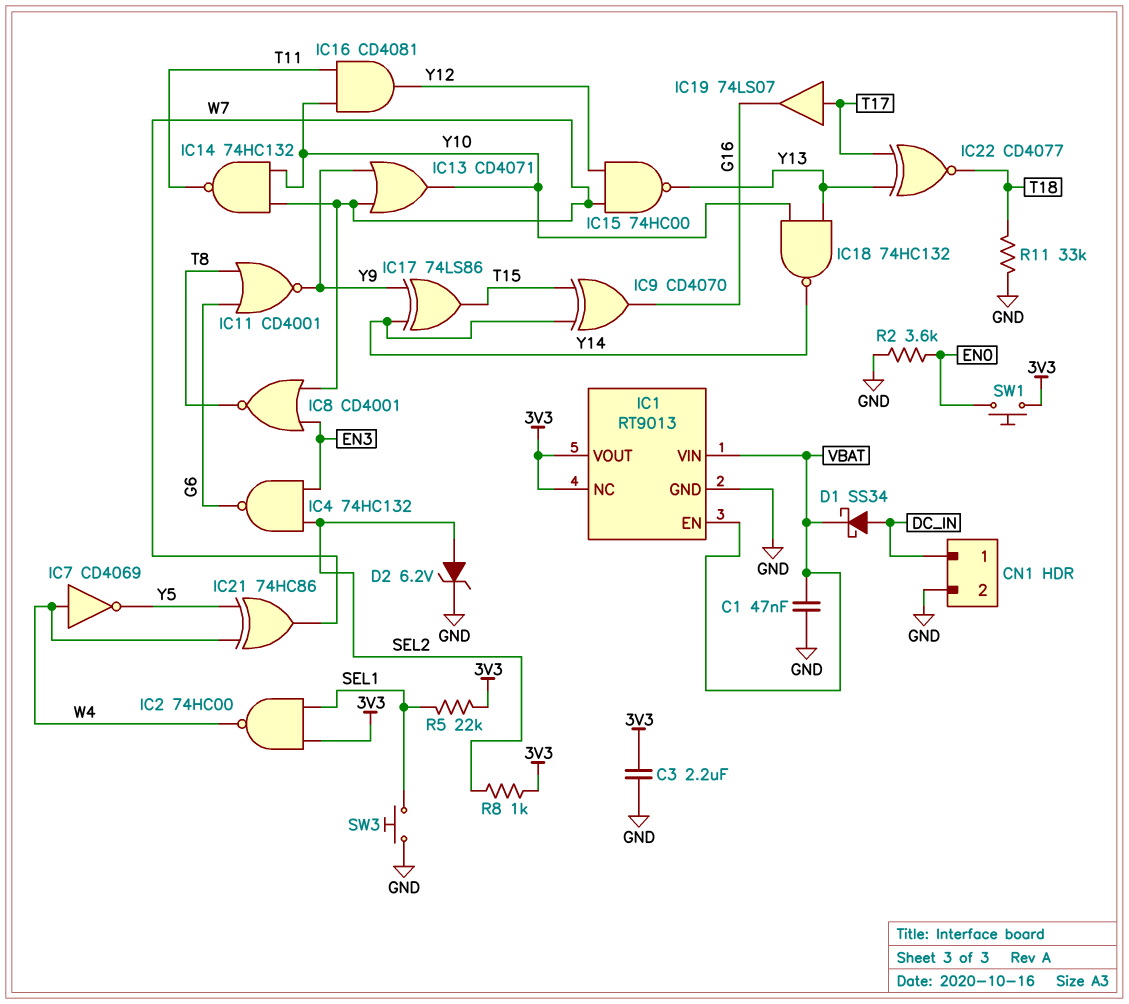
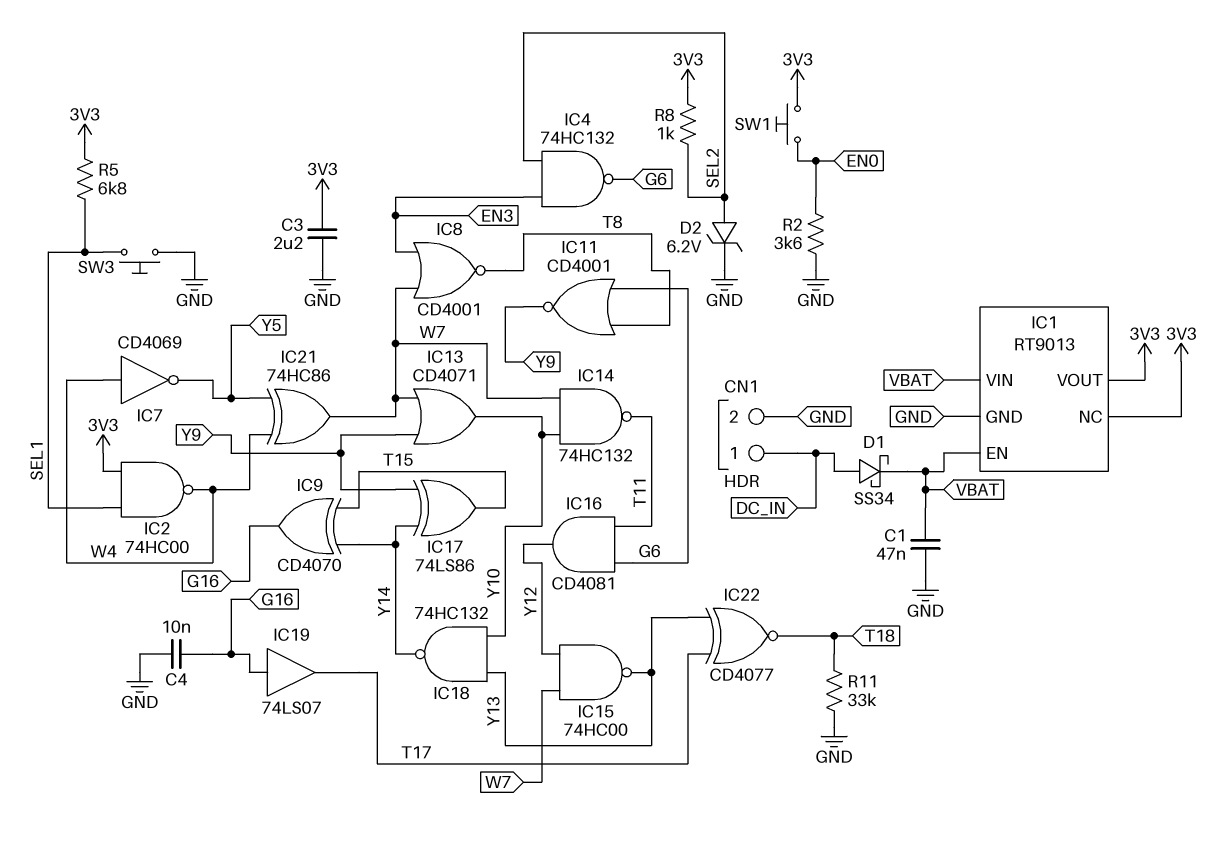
C4: none -> 10nF (G16, GND)
IC16: AND CD4081 (in T11, in Y10, out Y12) -> AND CD4081 (in G6, in T11, out Y12)
IC19: buffer 74LS07 (in T17, out G16) -> buffer 74LS07 (in G16, out T17)
R5: 22k (3V3, SEL1) -> 6.8k (3V3, SEL1)

